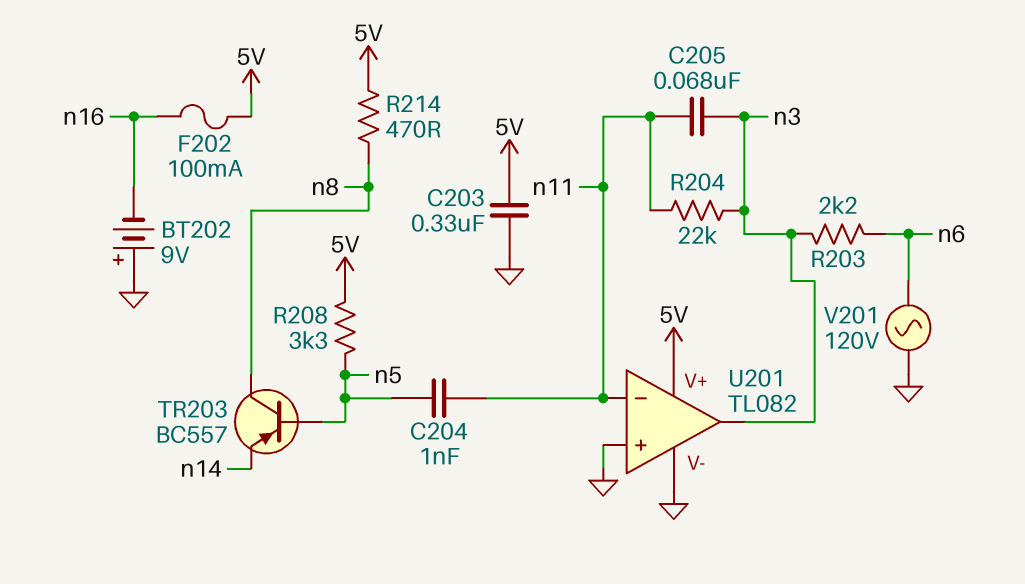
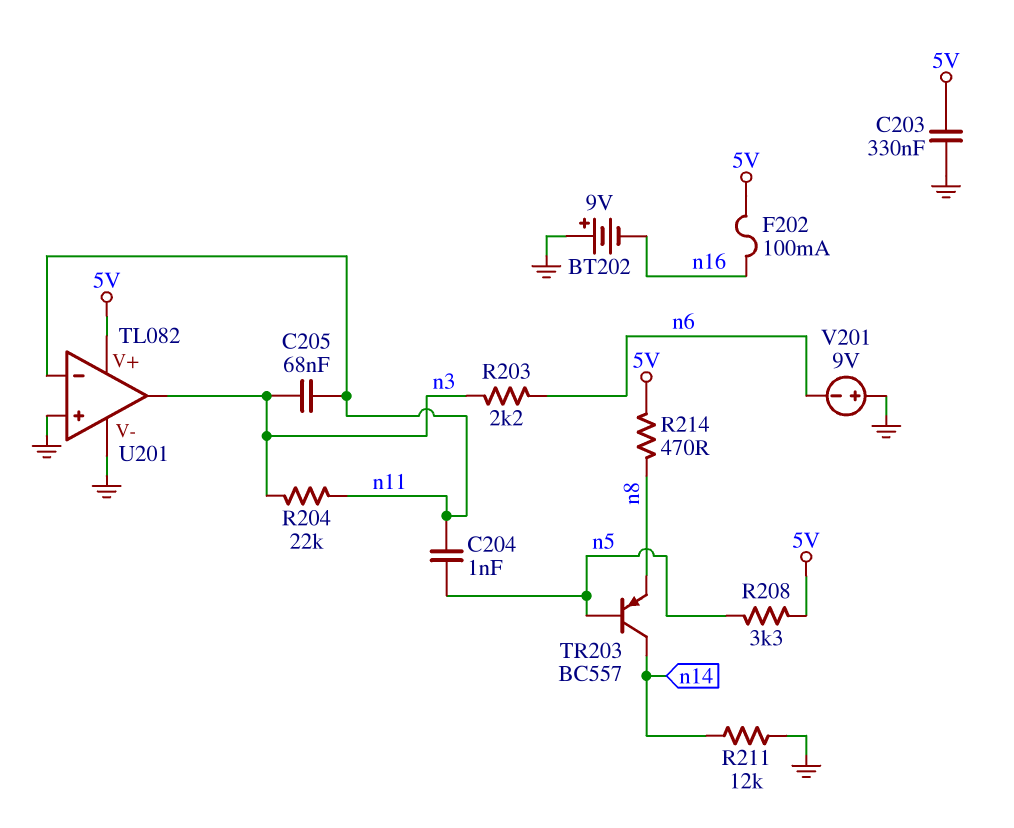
R211: none -> 12k (GND, n14)
TR203: PNP BC557 (B n5, C n8, E n14) -> PNP BC557 (B n5, C n14, E n8)
V201: AC 120V (GND, n6) -> 9V (plus GND, minus n6)

